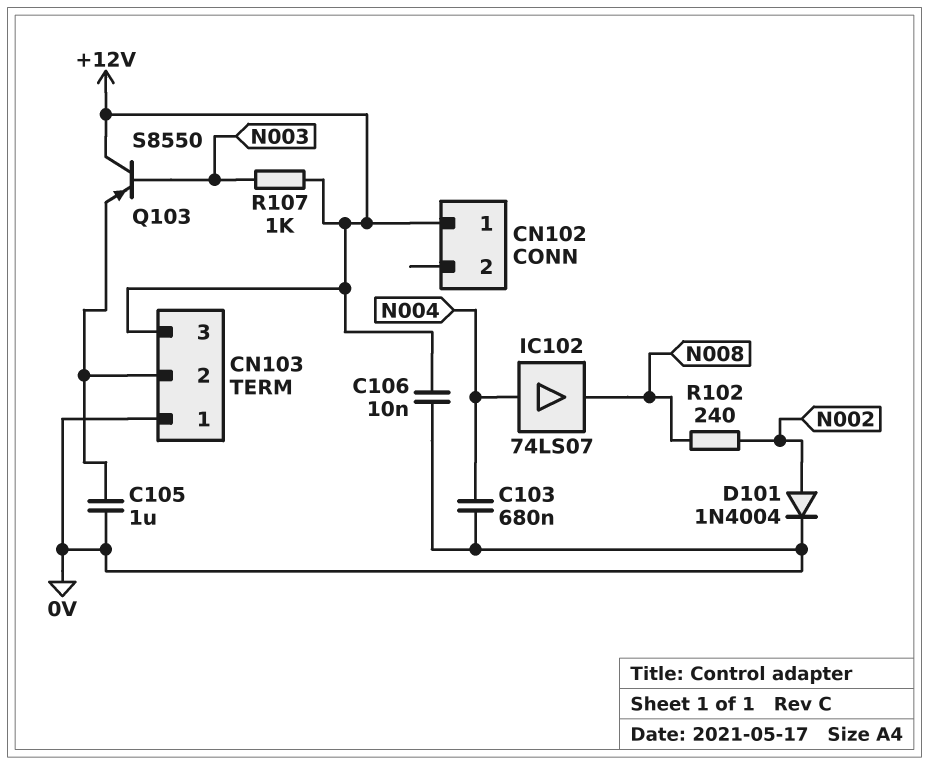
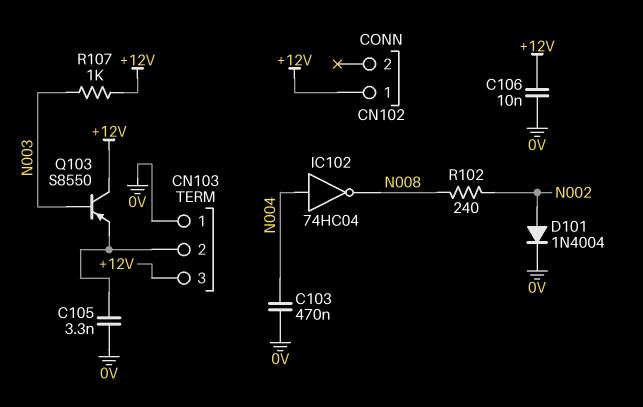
C103: 680nF (0V, N004) -> 470nF (0V, N004)
C105: 1uF (0V, CN103/2) -> 3.3nF (0V, CN103/2)
IC102: buffer 74LS07 (in N004, out N008) -> NOT 74HC04 (in N004, out N008)

